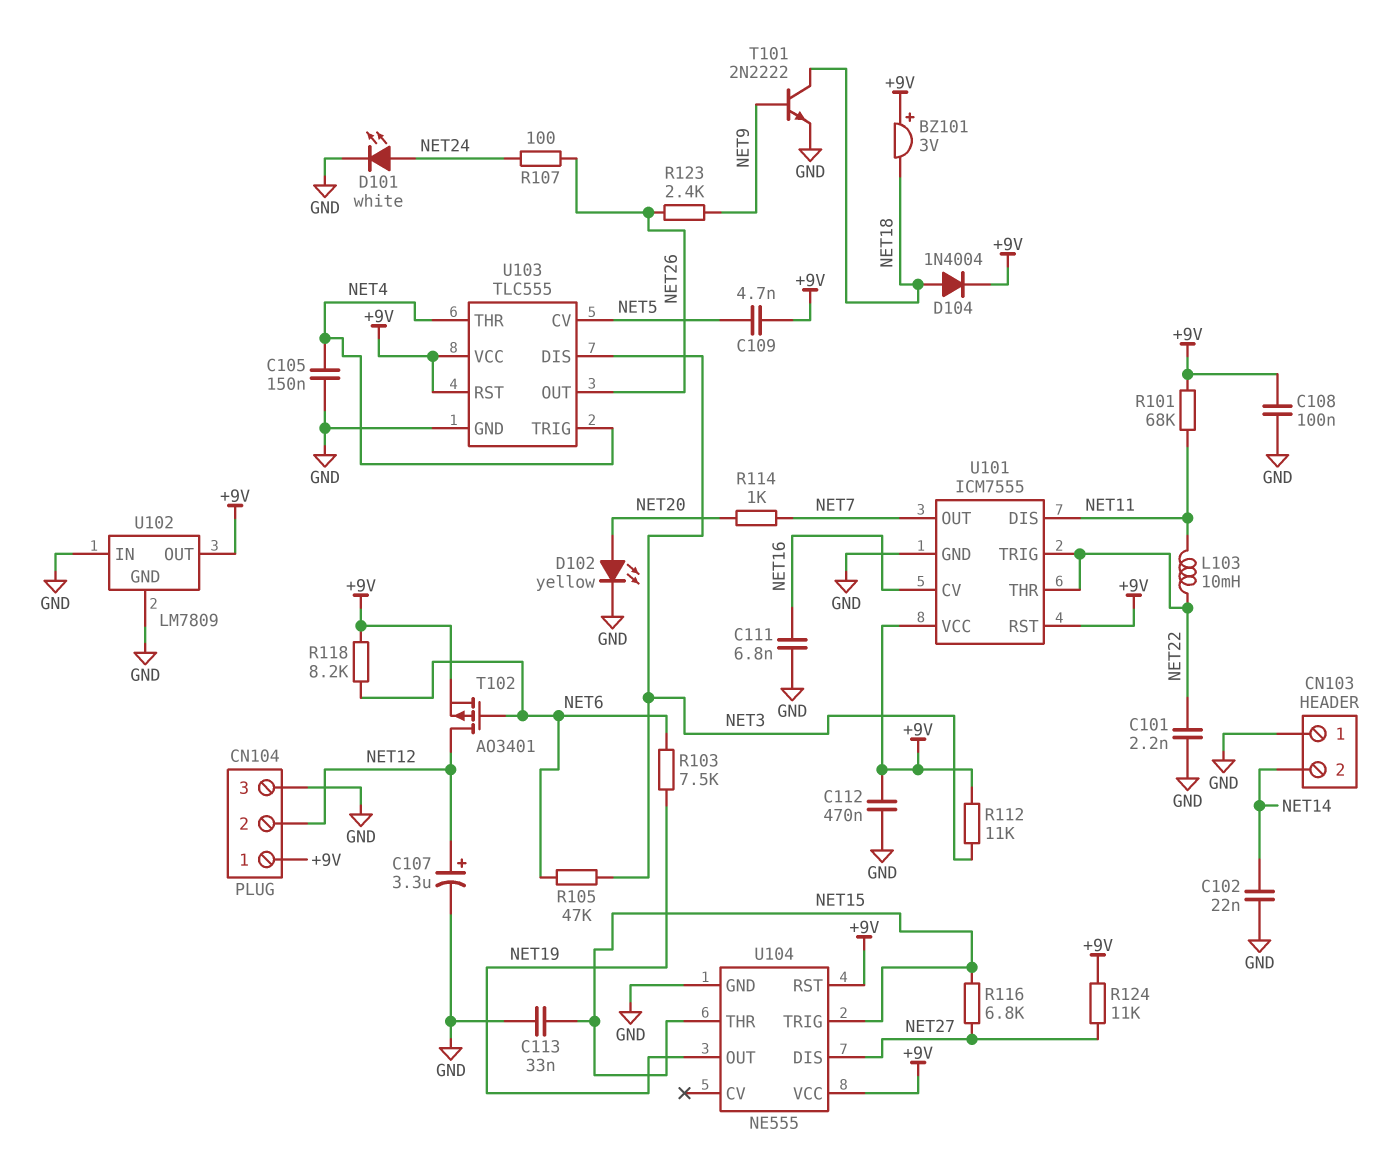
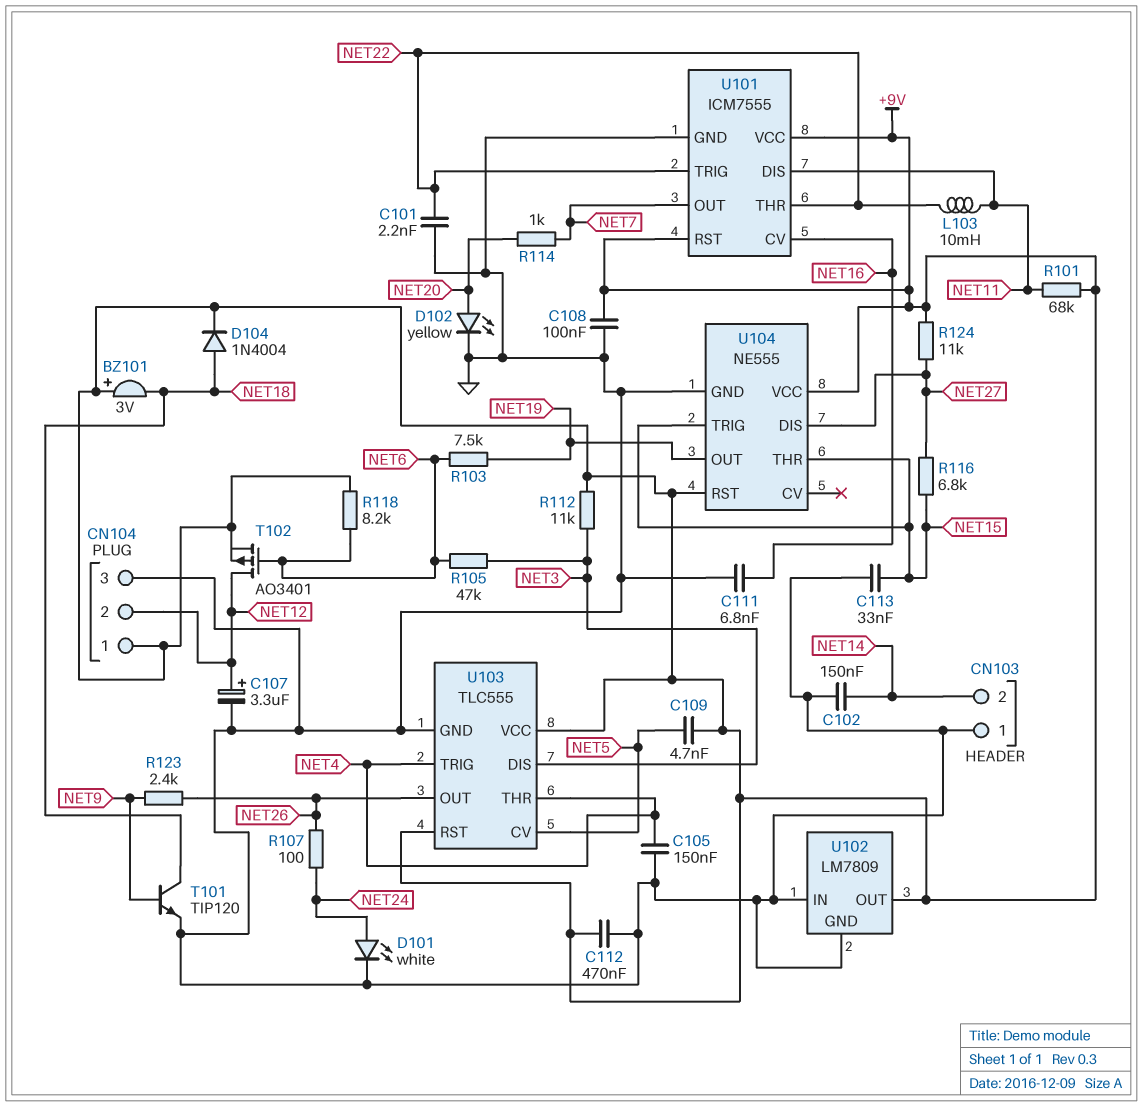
C102: 22nF (GND, NET14) -> 150nF (GND, NET14)
T101: NPN 2N2222 (B NET9, C NET18, E GND) -> NPN TIP120 (B NET9, C NET18, E GND)

